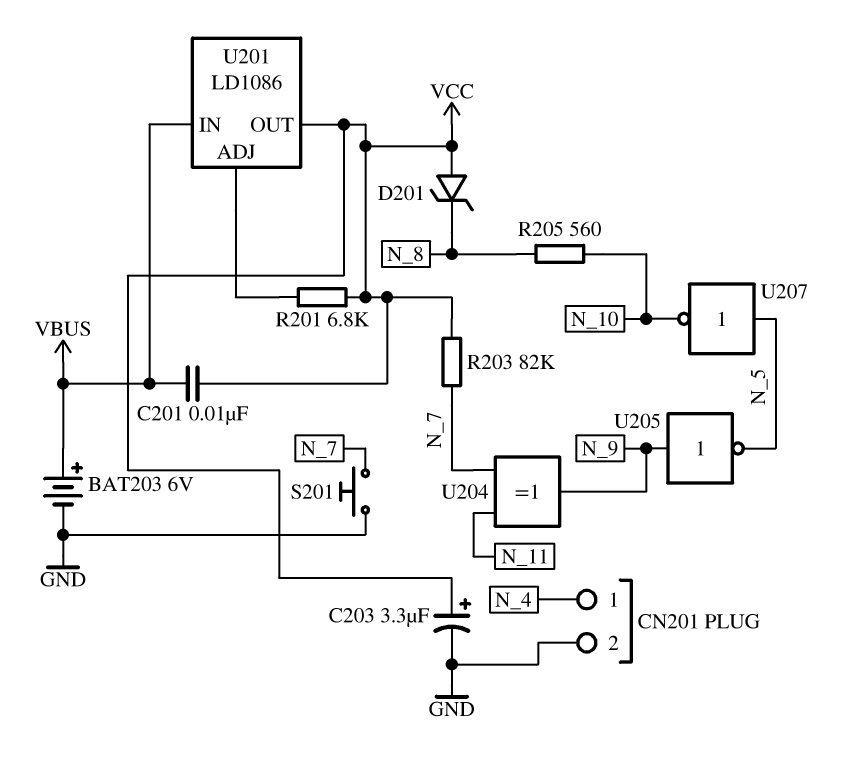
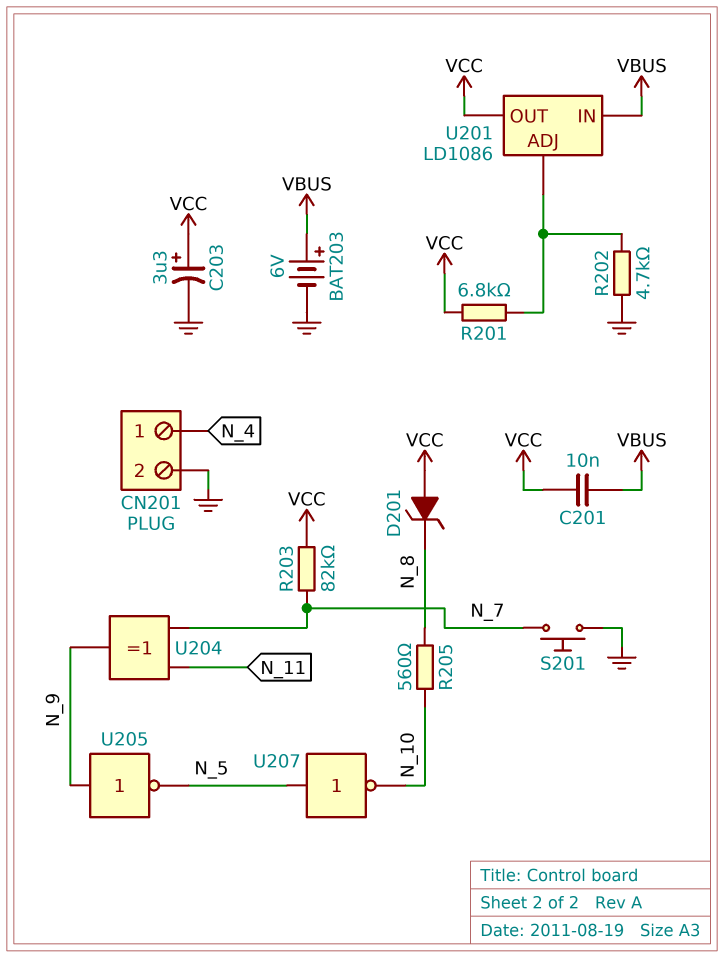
R202: none -> 4.7k (GND, U201/ADJ)

